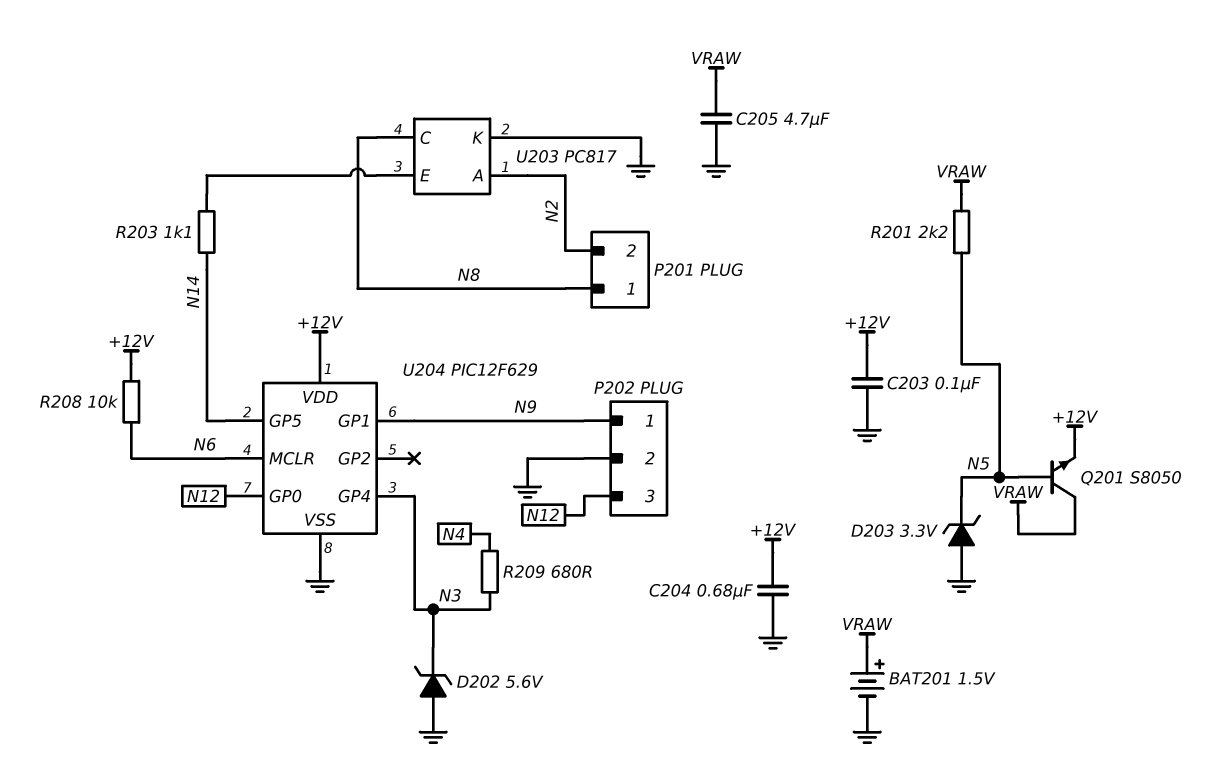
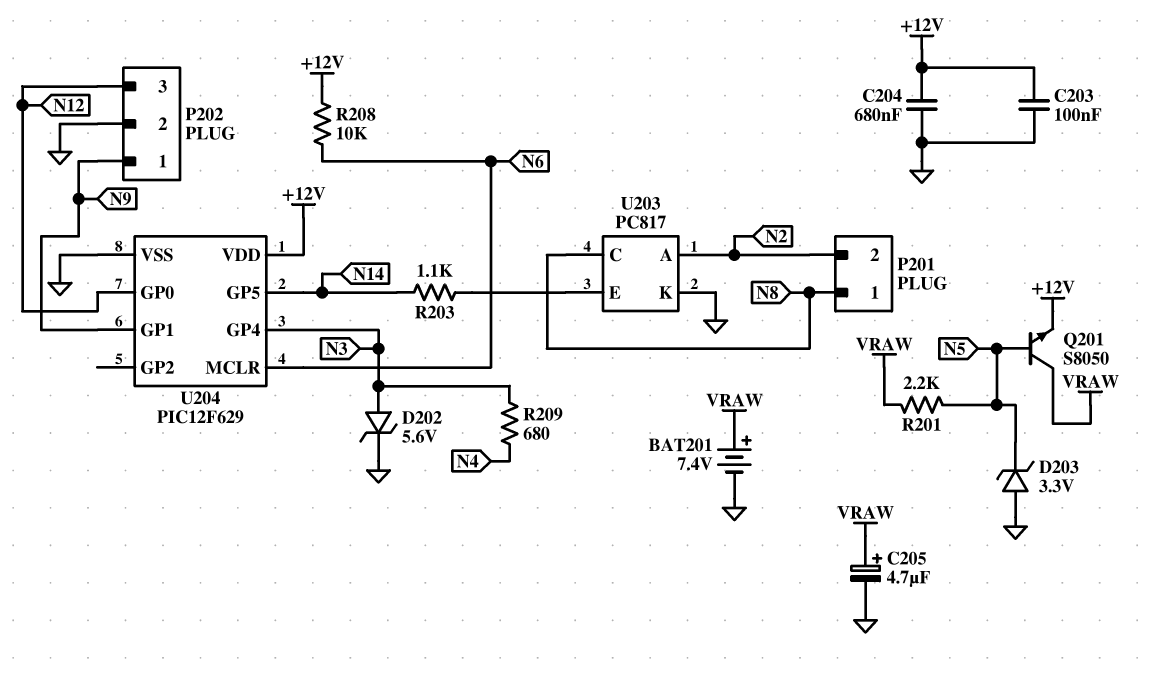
BAT201: 1.5V (plus VRAW, minus GND) -> 7.4V (plus VRAW, minus GND)
C205: 4.7uF (GND, VRAW) -> 4.7uF (plus VRAW, minus GND)
D202: zener 5.6V (A GND, K N3) -> zener 5.6V (A N3, K GND)

